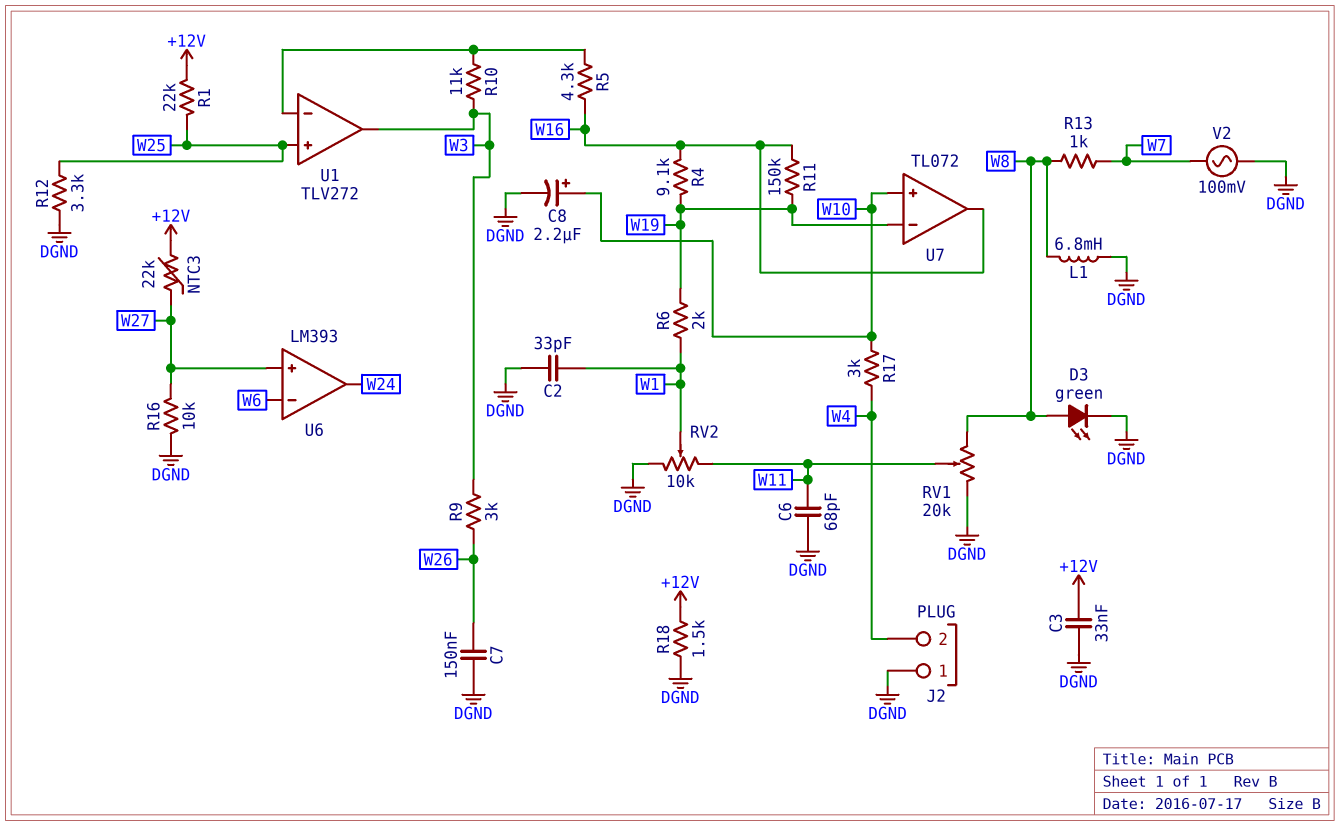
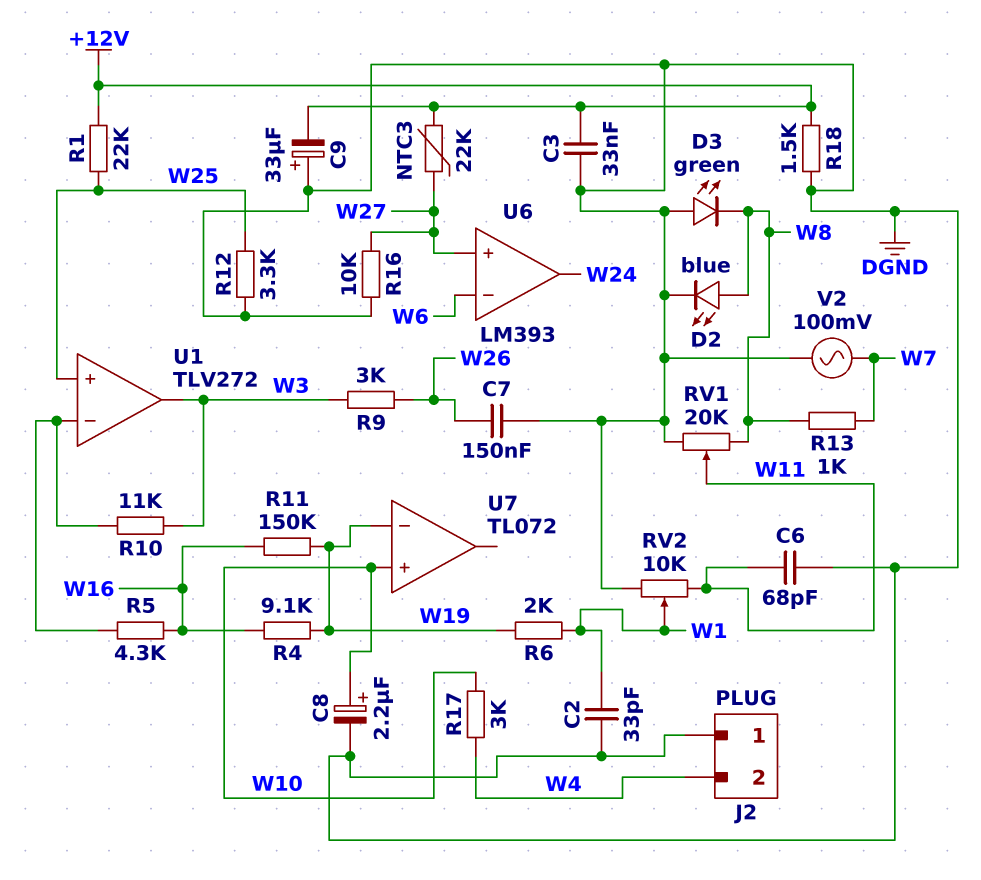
C9: none -> 33uF (plus DGND, minus +12V)
D2: none -> LED blue (A W8, K DGND)
D3: LED green (A W8, K DGND) -> LED green (A DGND, K W8)
L1: 6.8mH (DGND, W8) -> none
U7 pin out: W16 -> none

